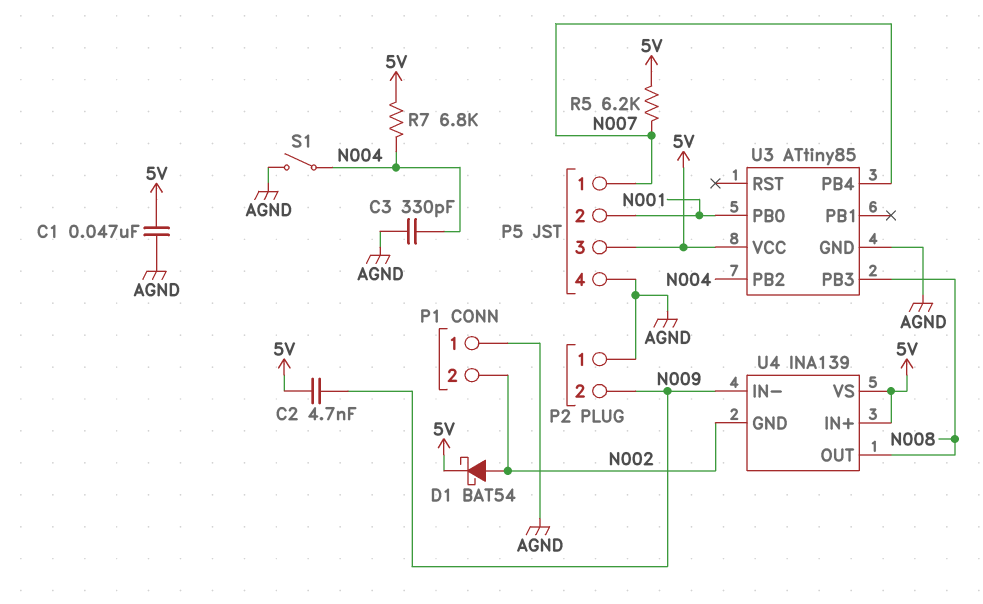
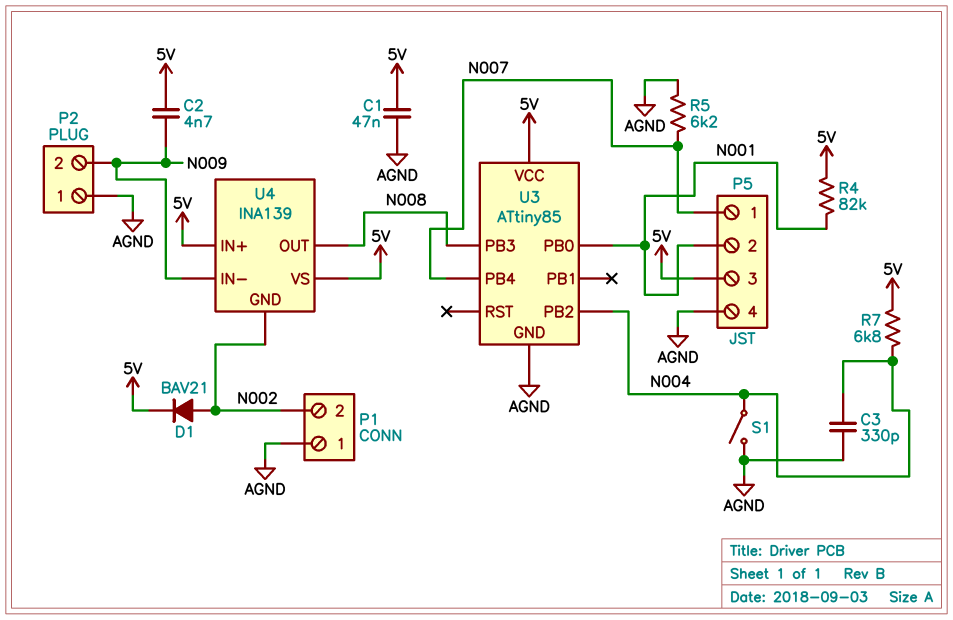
D1: schottky BAT54 (A N002, K 5V) -> diode BAV21 (A N002, K 5V)
R4: none -> 82k (5V, N001)
R5: 6.2k (5V, N007) -> 6.2k (AGND, N007)

